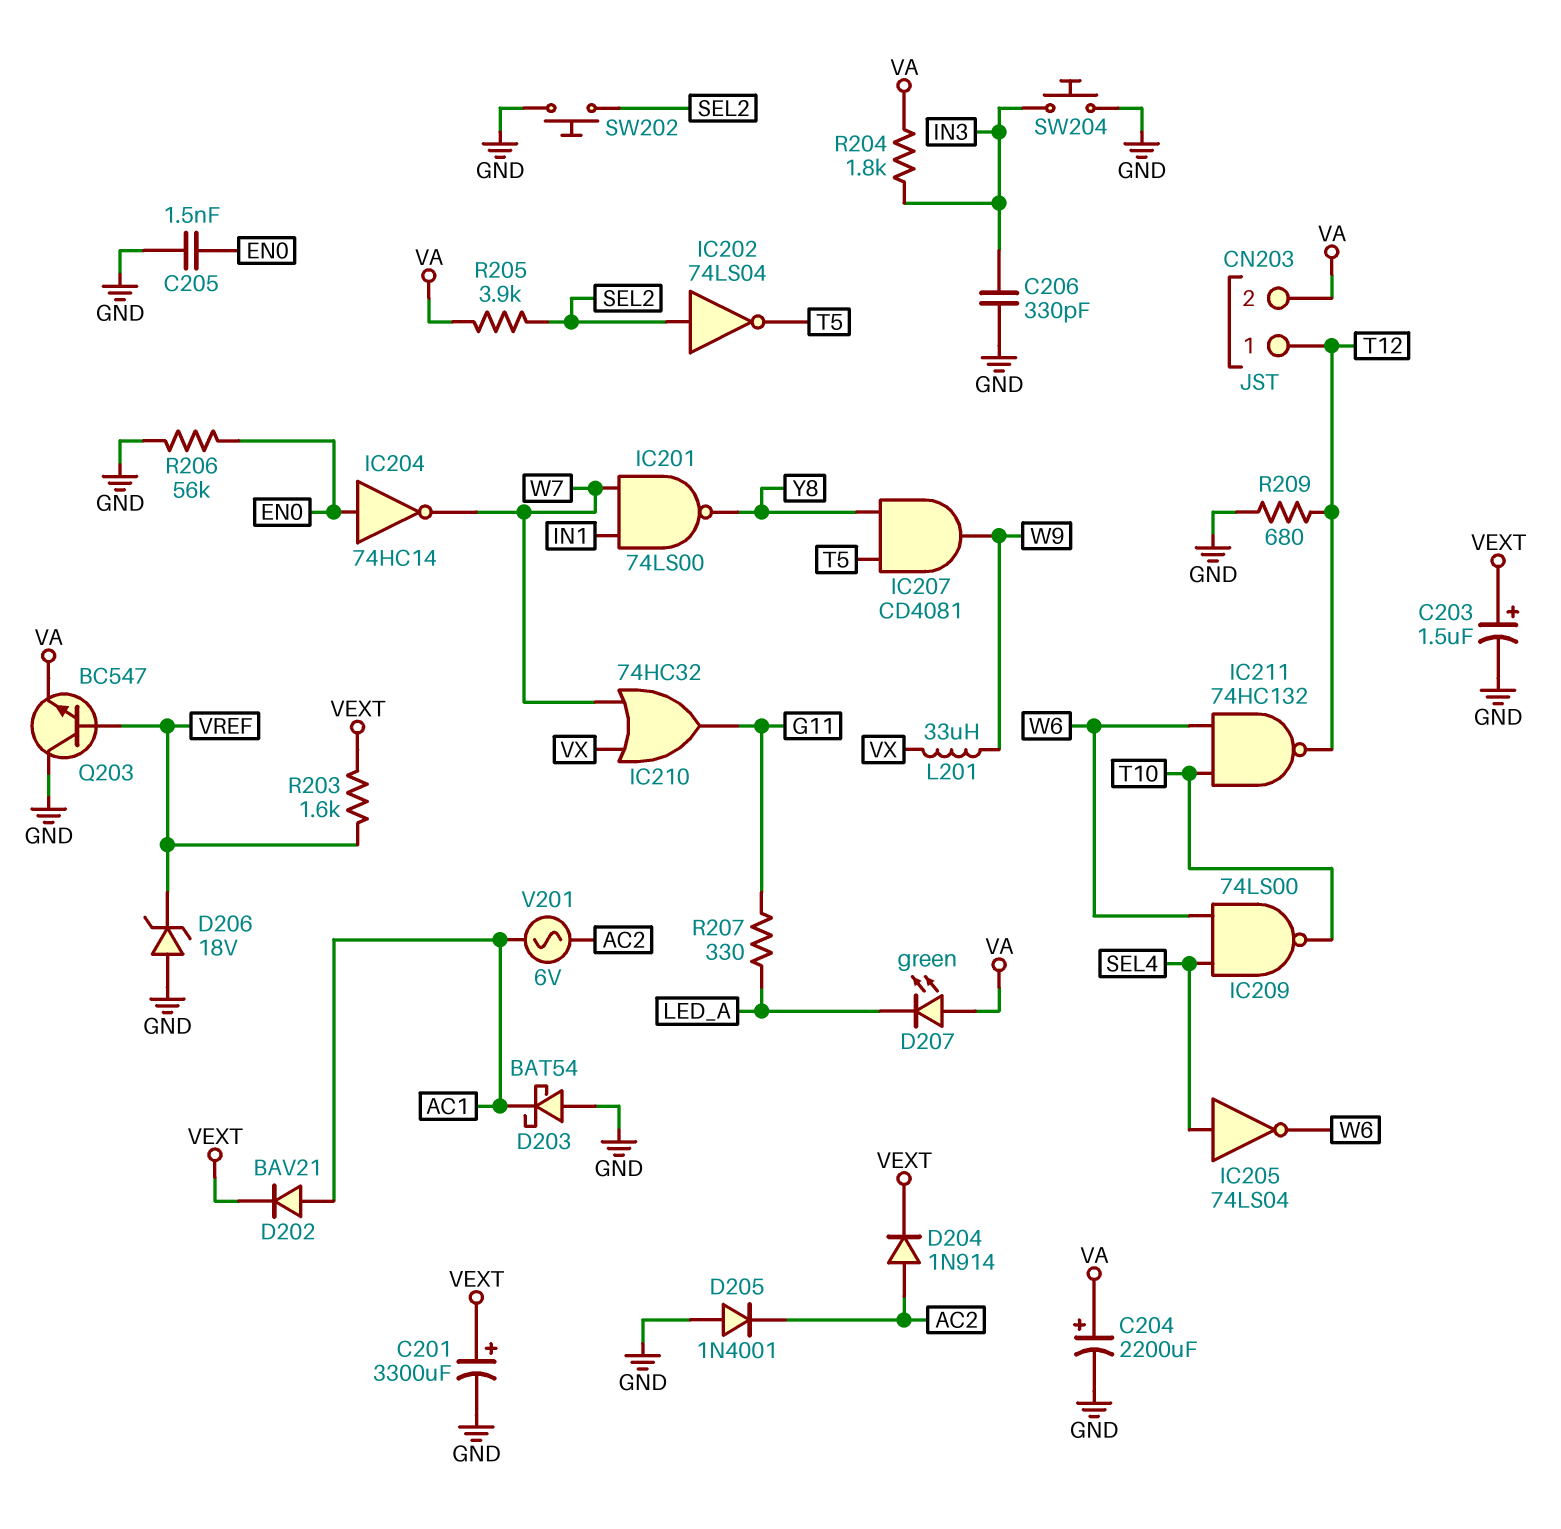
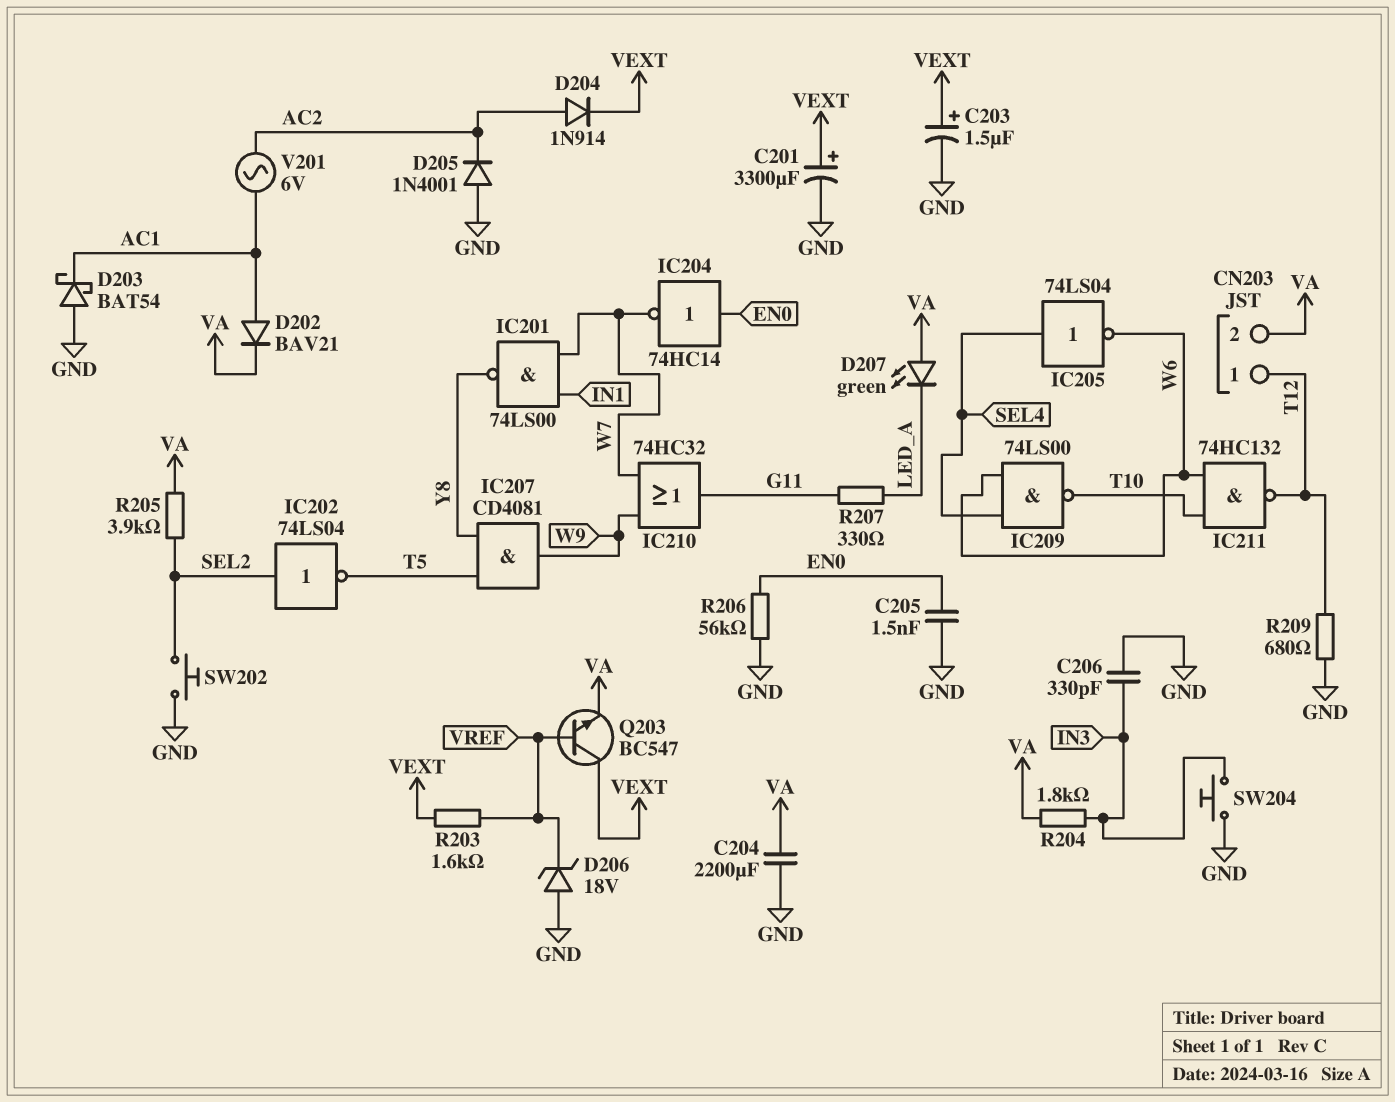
C204: 2200uF (plus VA, minus GND) -> 2200uF (GND, VA)
D202: diode BAV21 (A AC1, K VEXT) -> diode BAV21 (A AC1, K VA)
IC210: OR 74HC32 (in VX, in W7, out G11) -> OR 74HC32 (in W7, in W9, out G11)
L201: 33uH (VX, W9) -> none
Q203: NPN BC547 (B VREF, C GND, E VA) -> NPN BC547 (B VREF, C VEXT, E VA)

